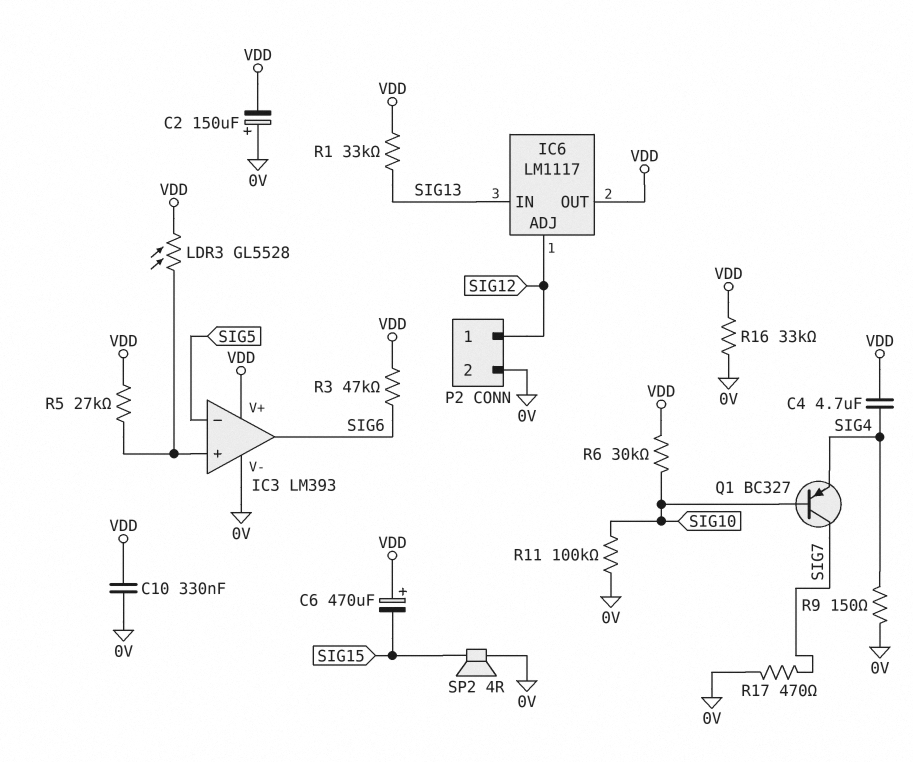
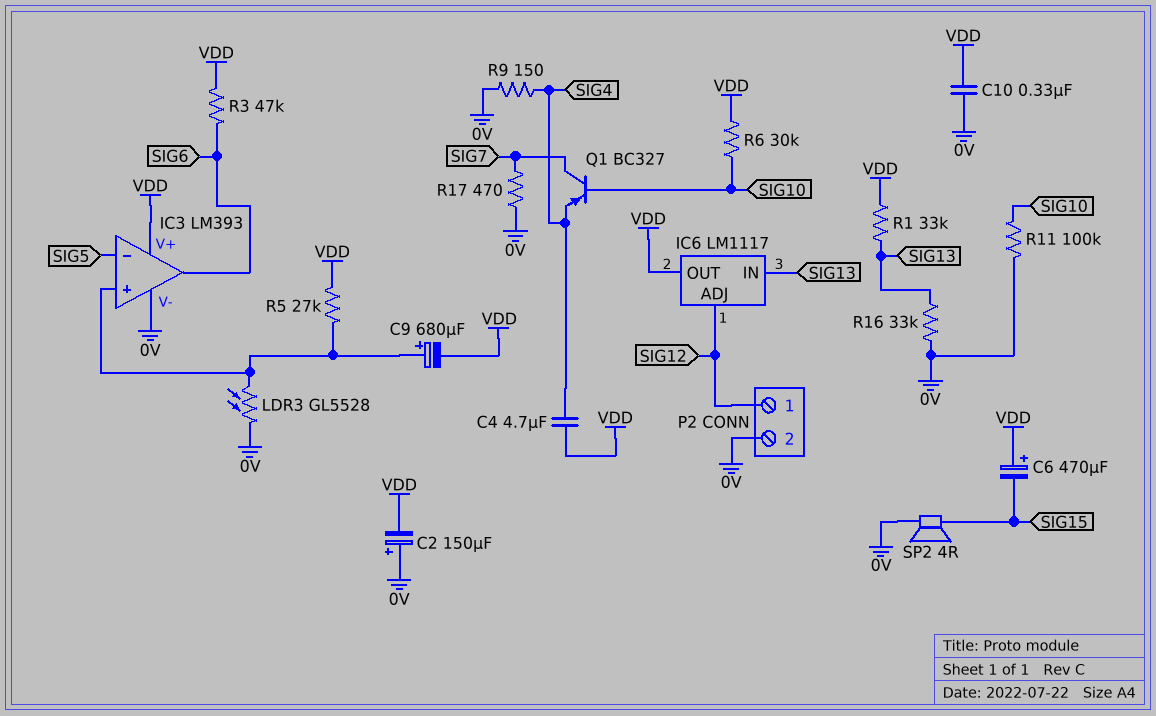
C9: none -> 680uF (plus IC3/in+, minus VDD)
LDR3: GL5528 (IC3/in+, VDD) -> GL5528 (0V, IC3/in+)
R16: 33k (0V, VDD) -> 33k (0V, SIG13)

